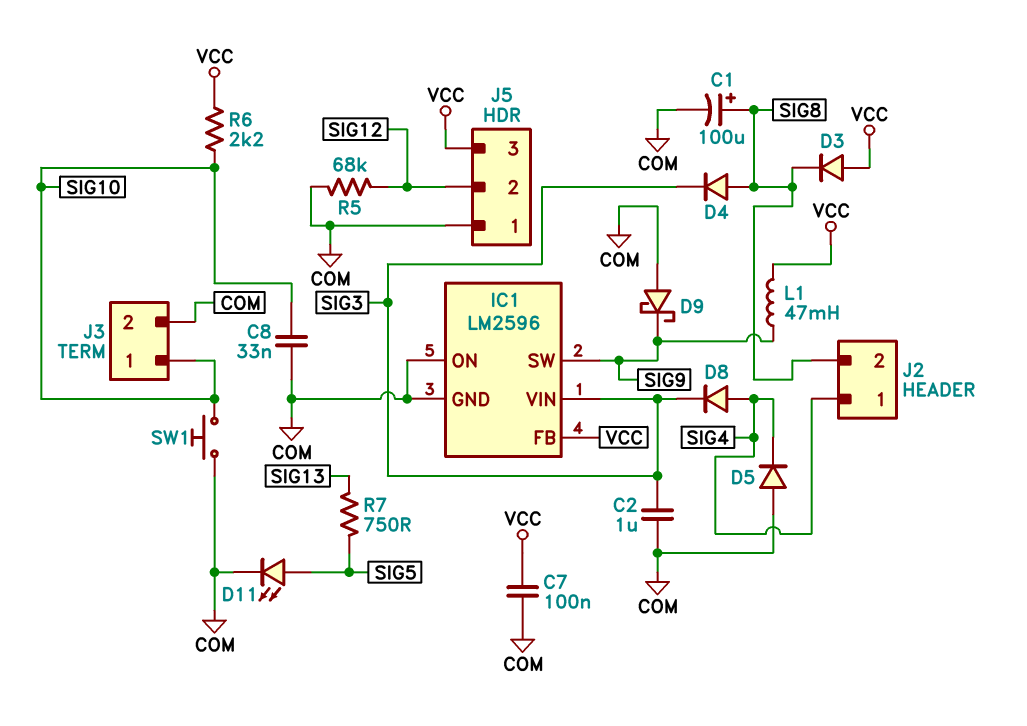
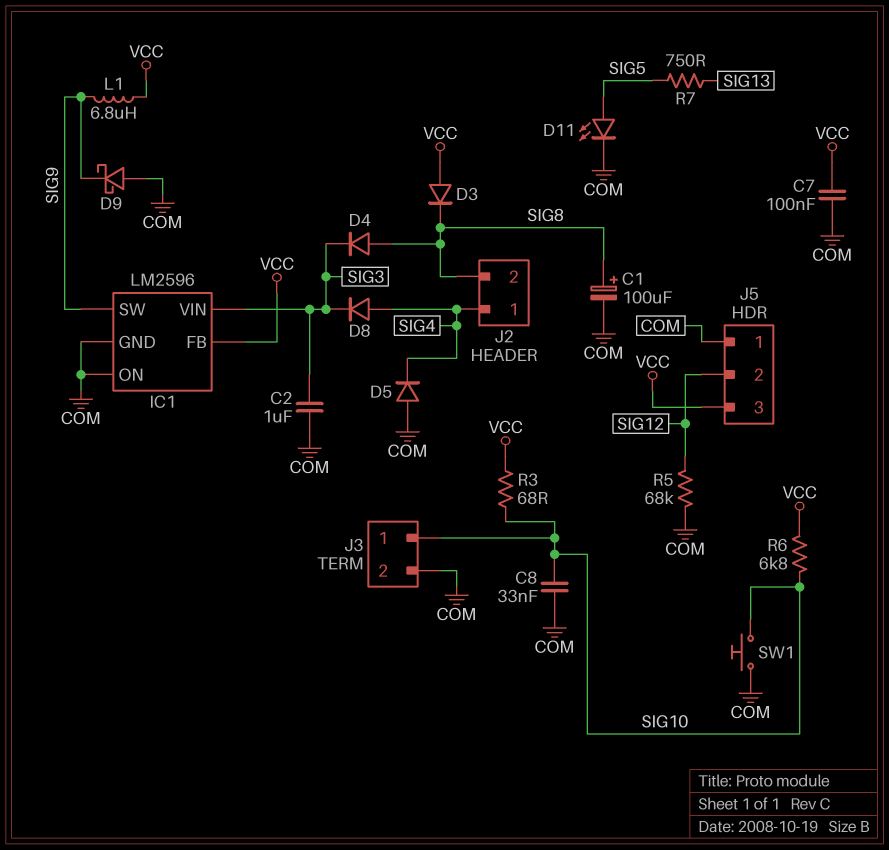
L1: 47mH (SIG9, VCC) -> 6.8uH (SIG9, VCC)
R3: none -> 68 (SIG10, VCC)
R6: 2.2k (SIG10, VCC) -> 6.8k (SIG10, VCC)

